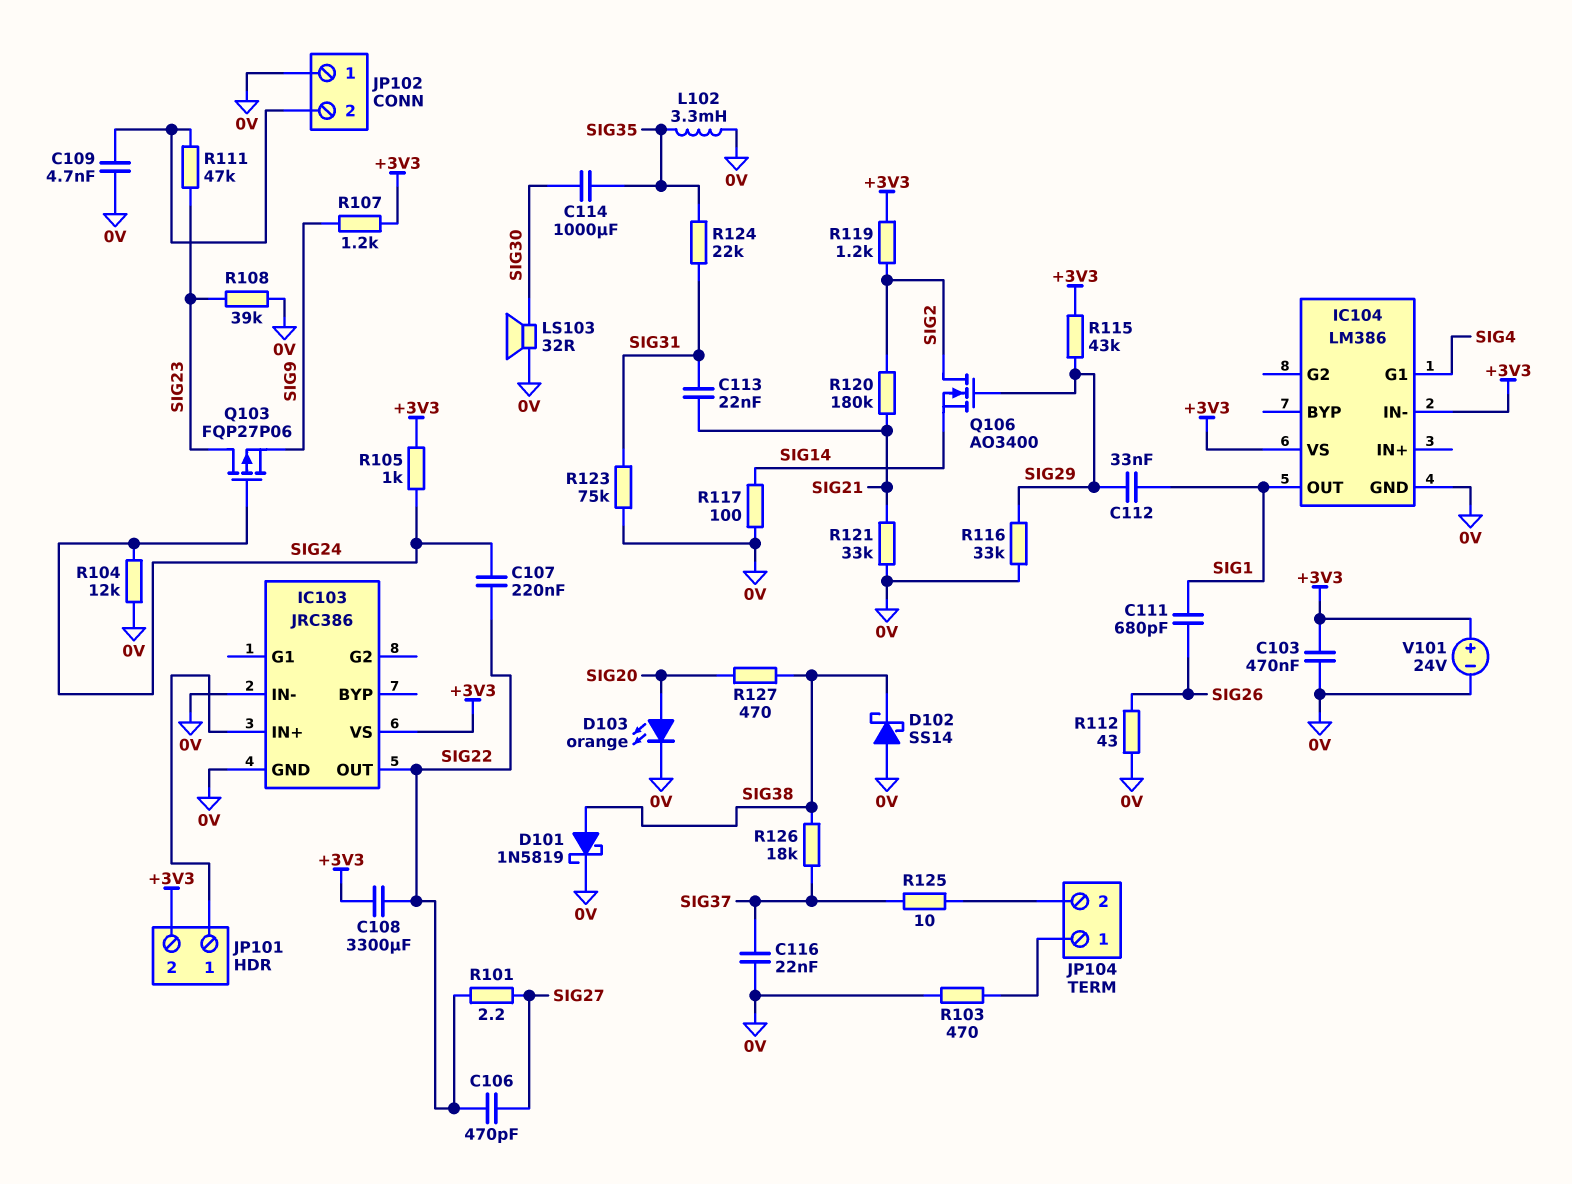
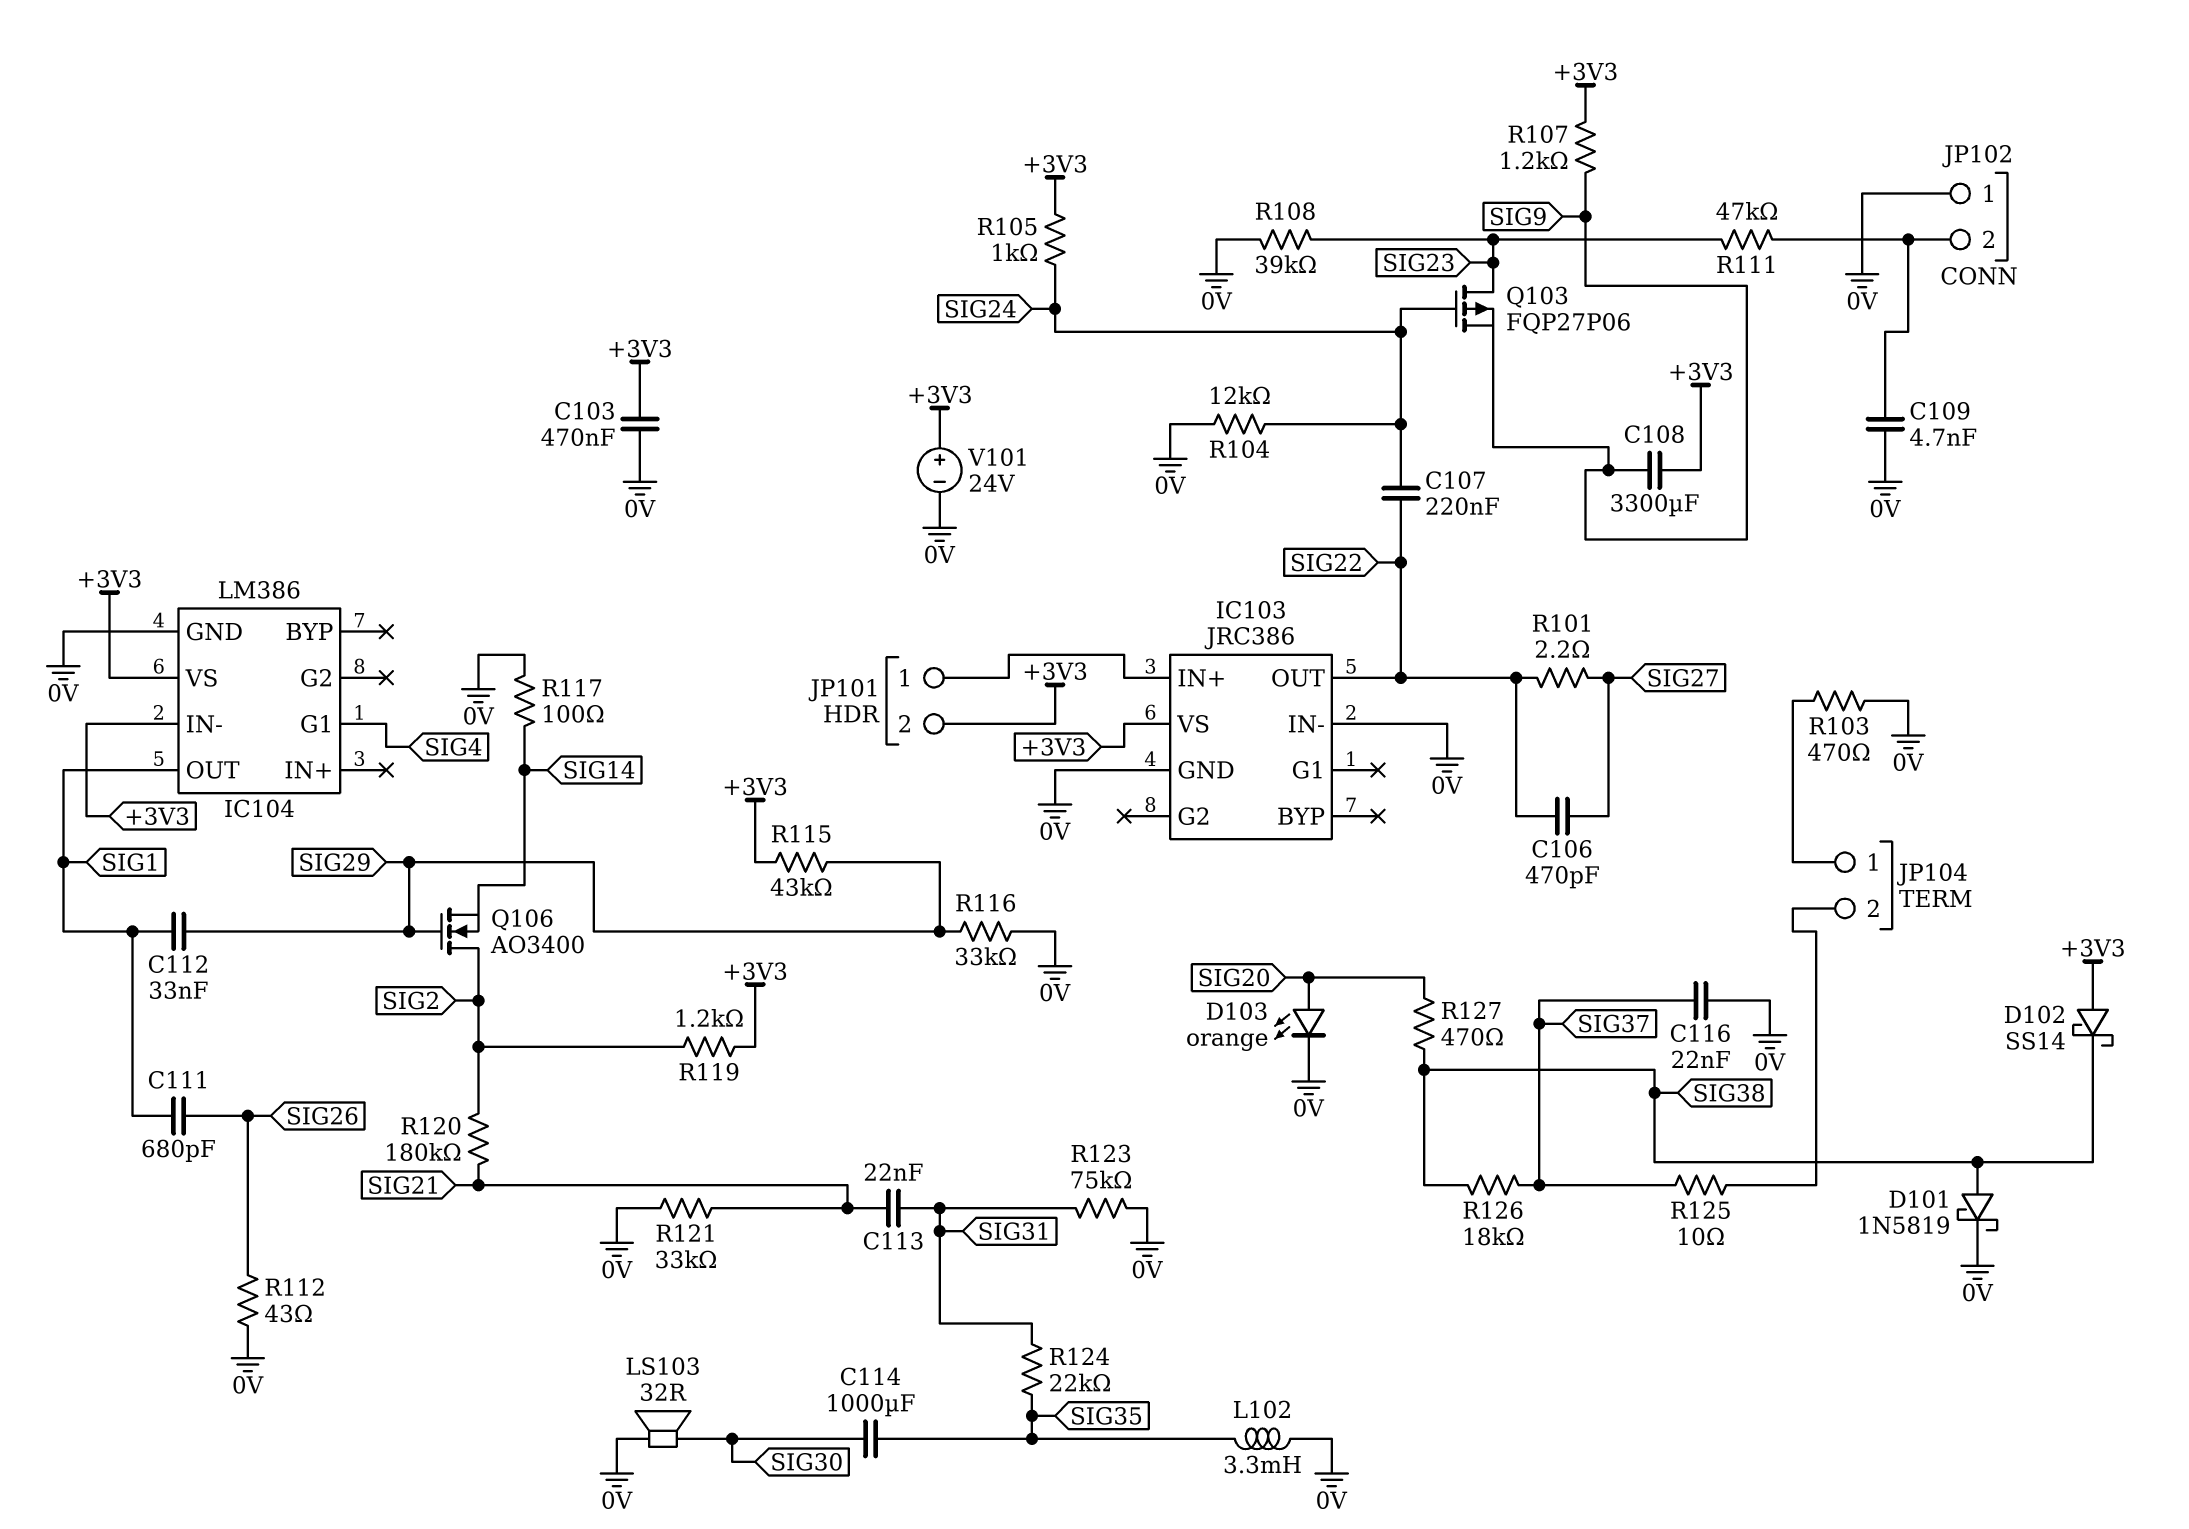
C108: 3300uF (+3V3, SIG22) -> 3300uF (+3V3, SIG9)
D102: schottky SS14 (A 0V, K SIG38) -> schottky SS14 (A +3V3, K SIG38)

